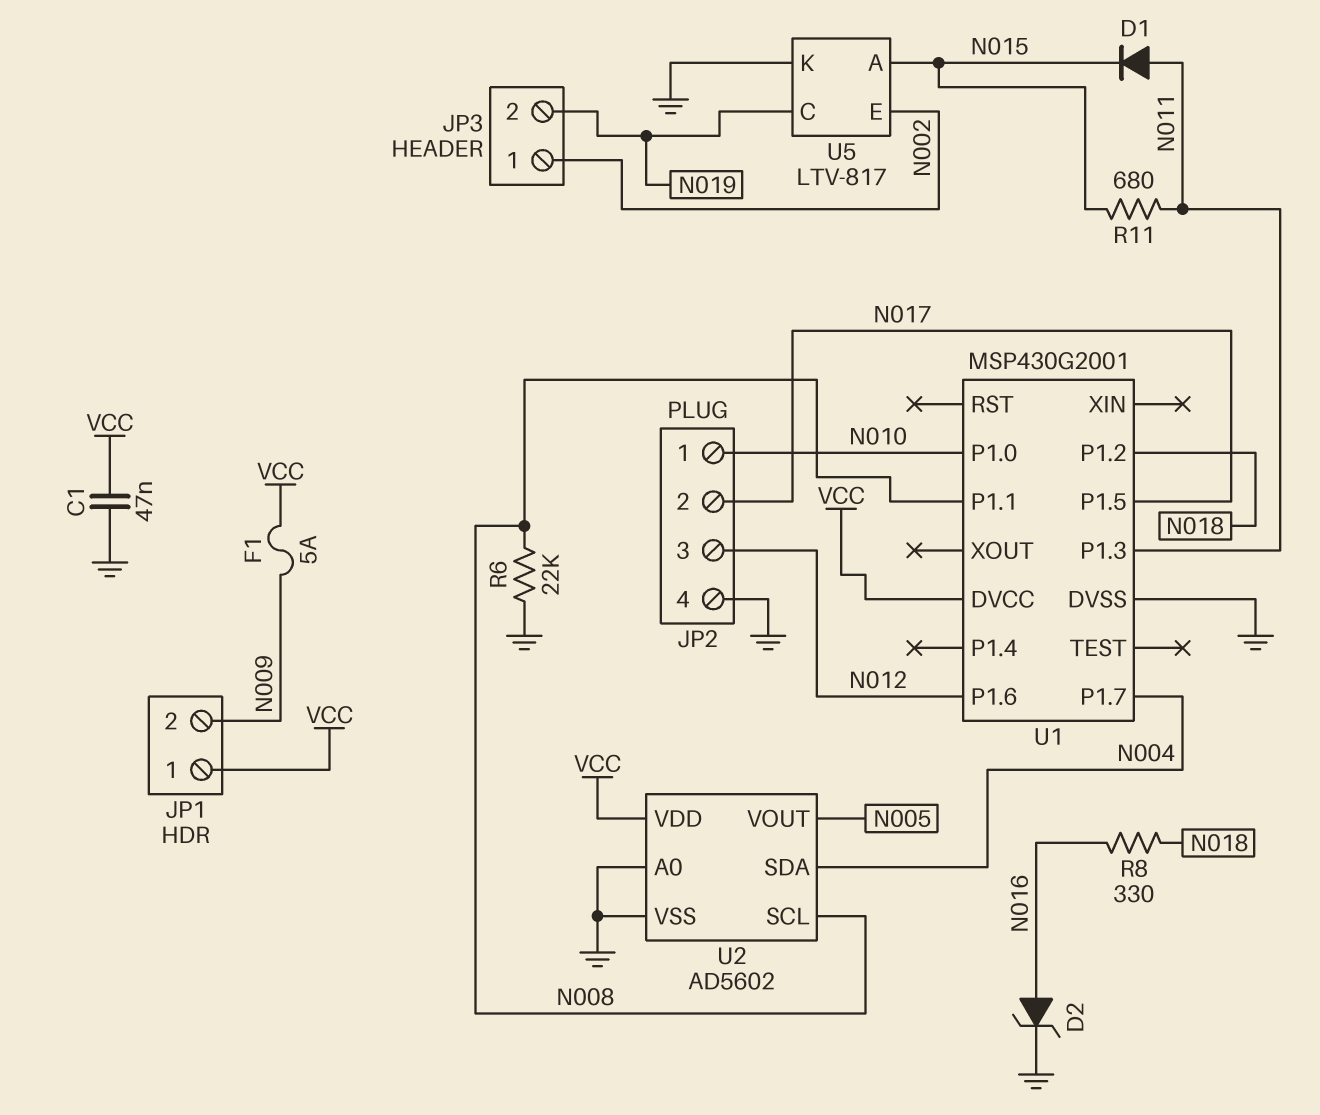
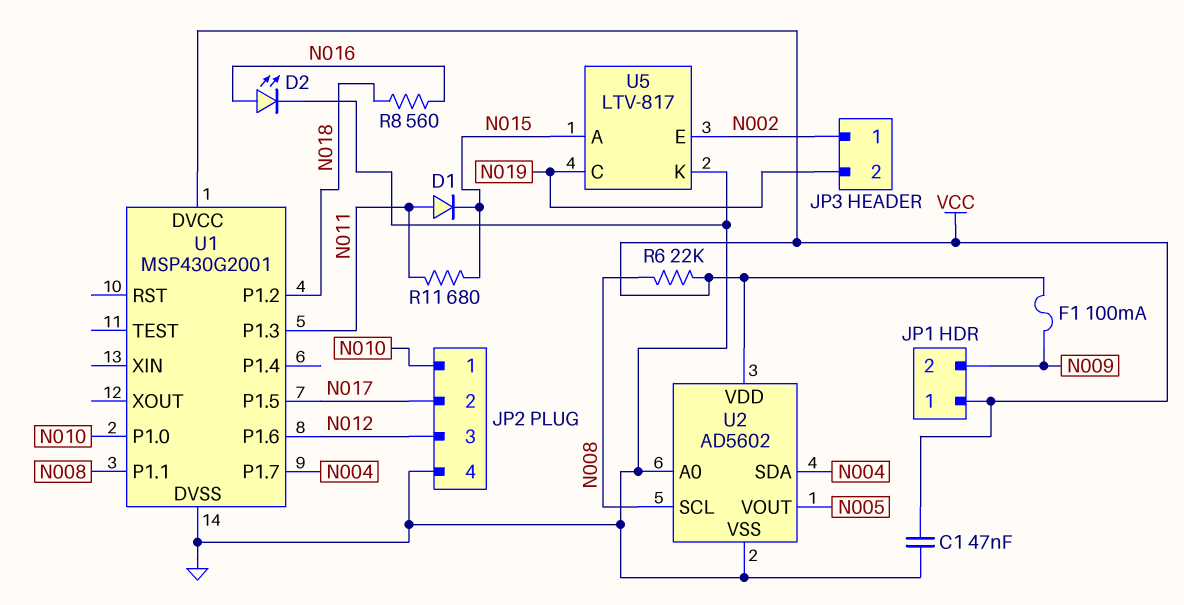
D2: zener (A N016, K GND) -> LED (A N016, K GND)
F1: 5A (N009, VCC) -> 100mA (N009, VCC)
R6: 22k (GND, N008) -> 22k (N008, VCC)
R8: 330 (N016, N018) -> 560 (N016, N018)

